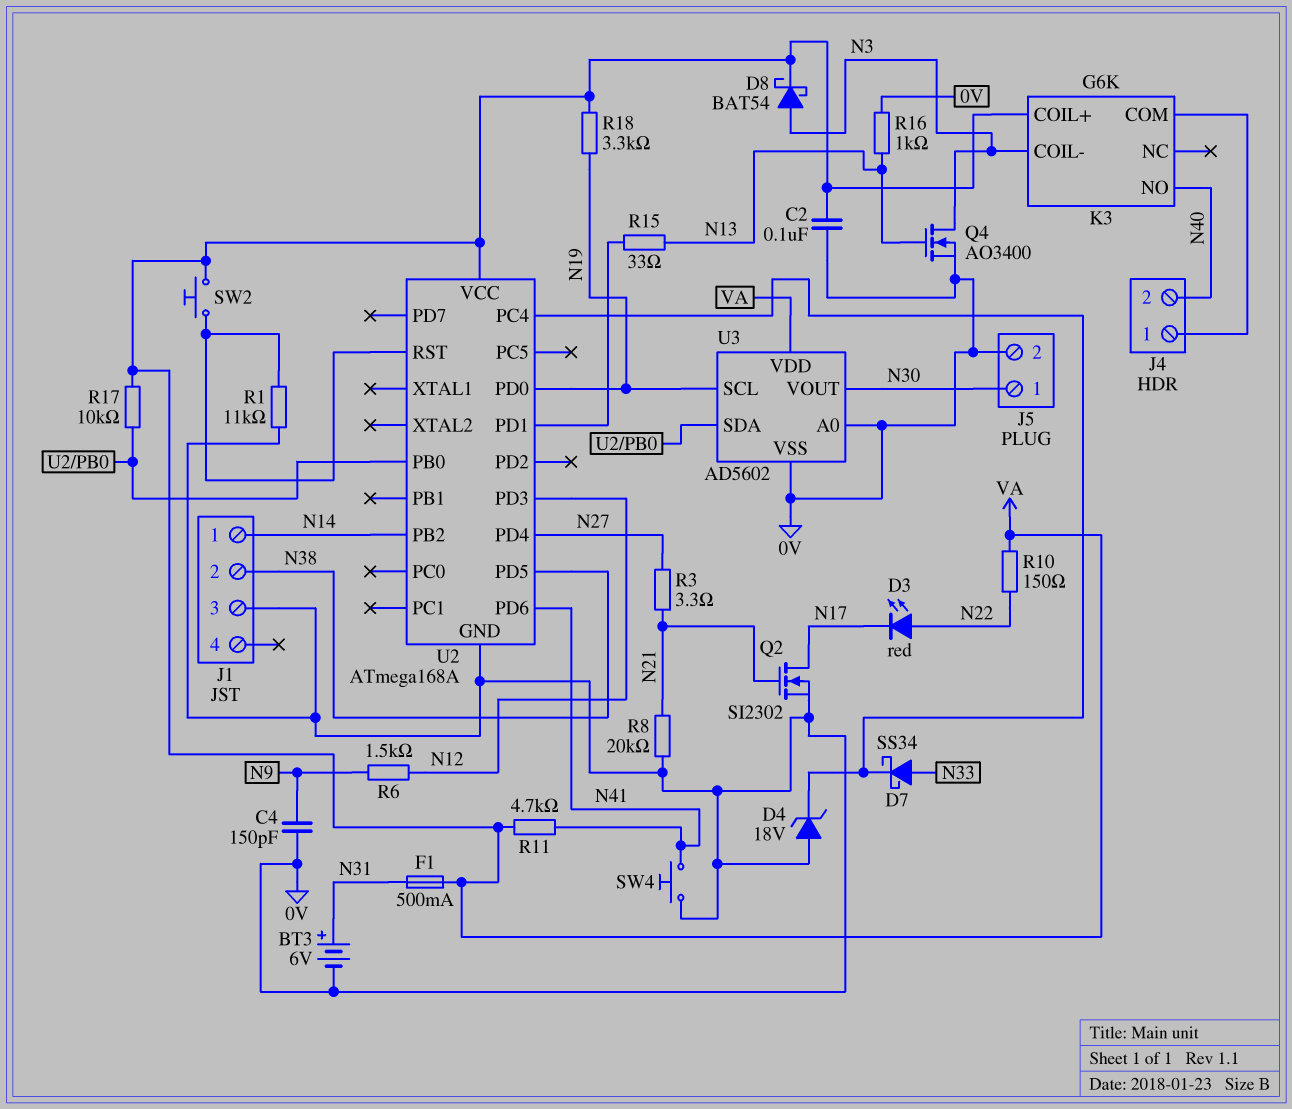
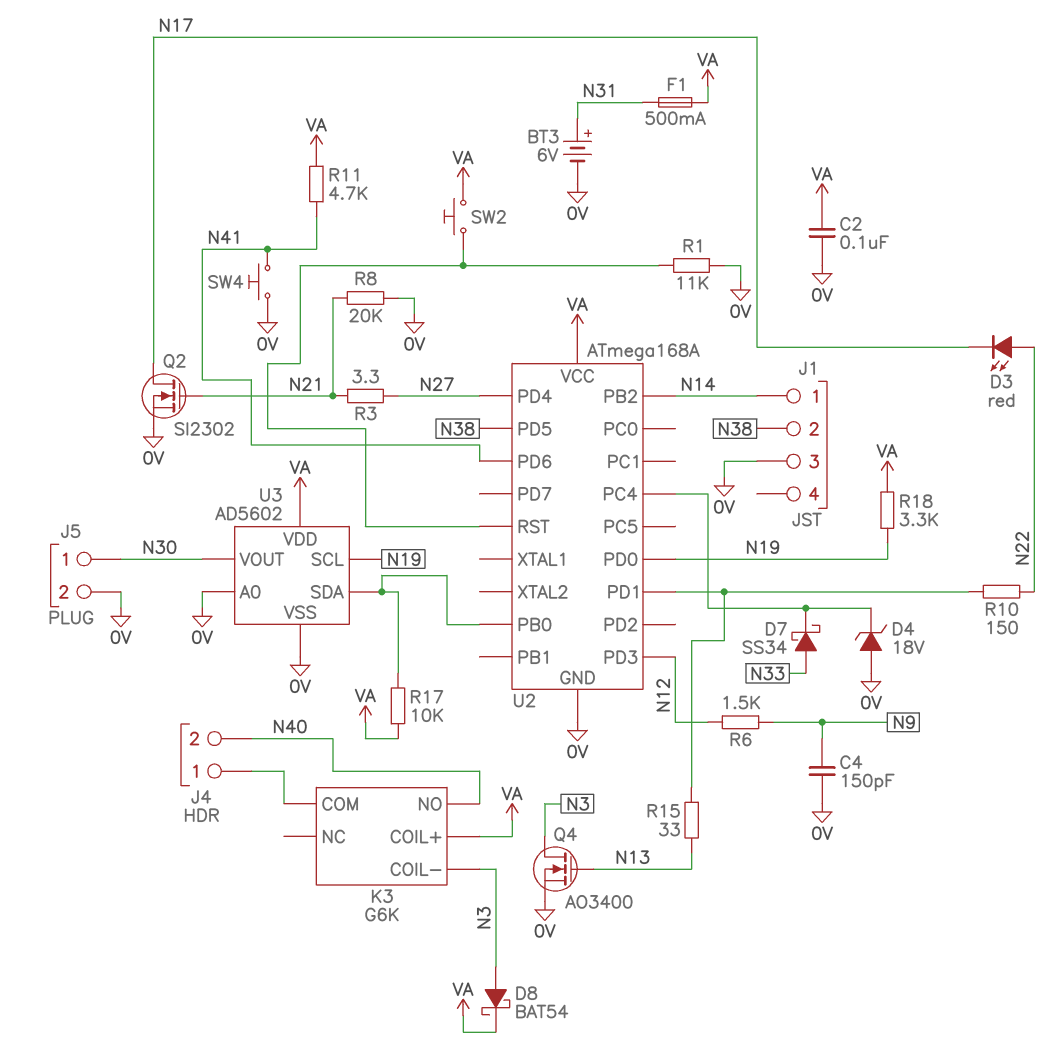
R10: 150 (N22, VA) -> 150 (N22, U2/PD1)
R16: 1k (0V, N13) -> none

